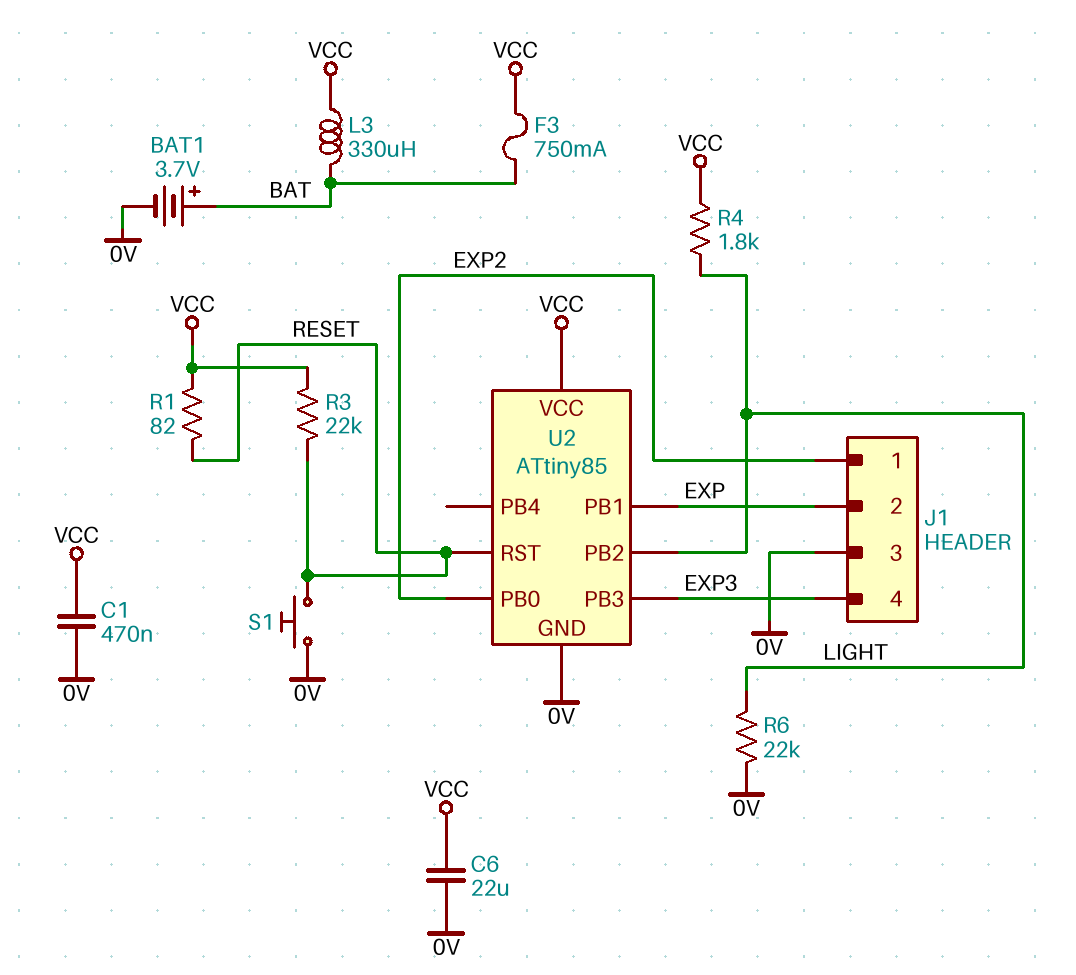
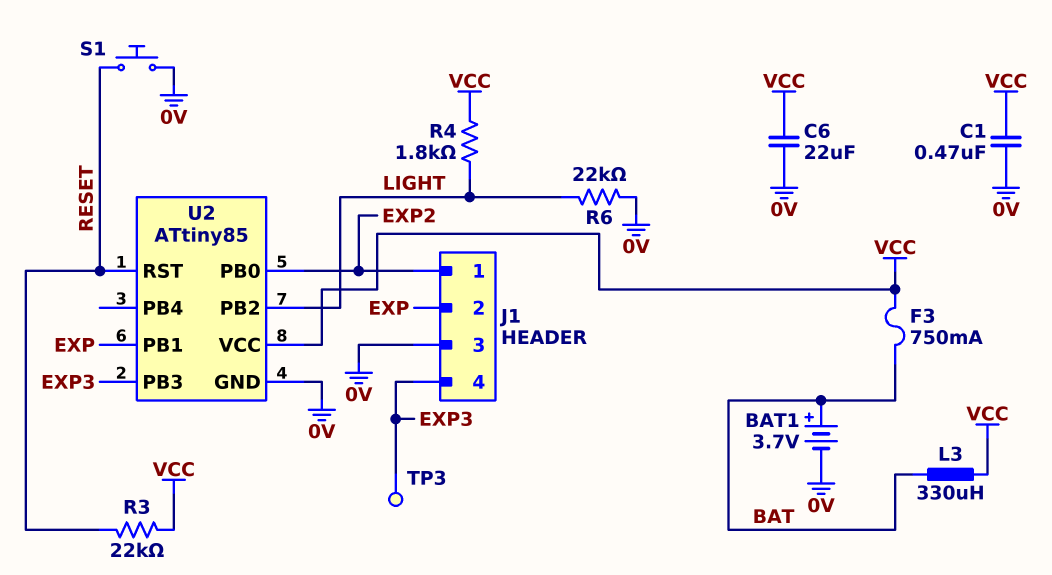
R1: 82 (RESET, VCC) -> none
TP3: none -> test point (EXP3)

